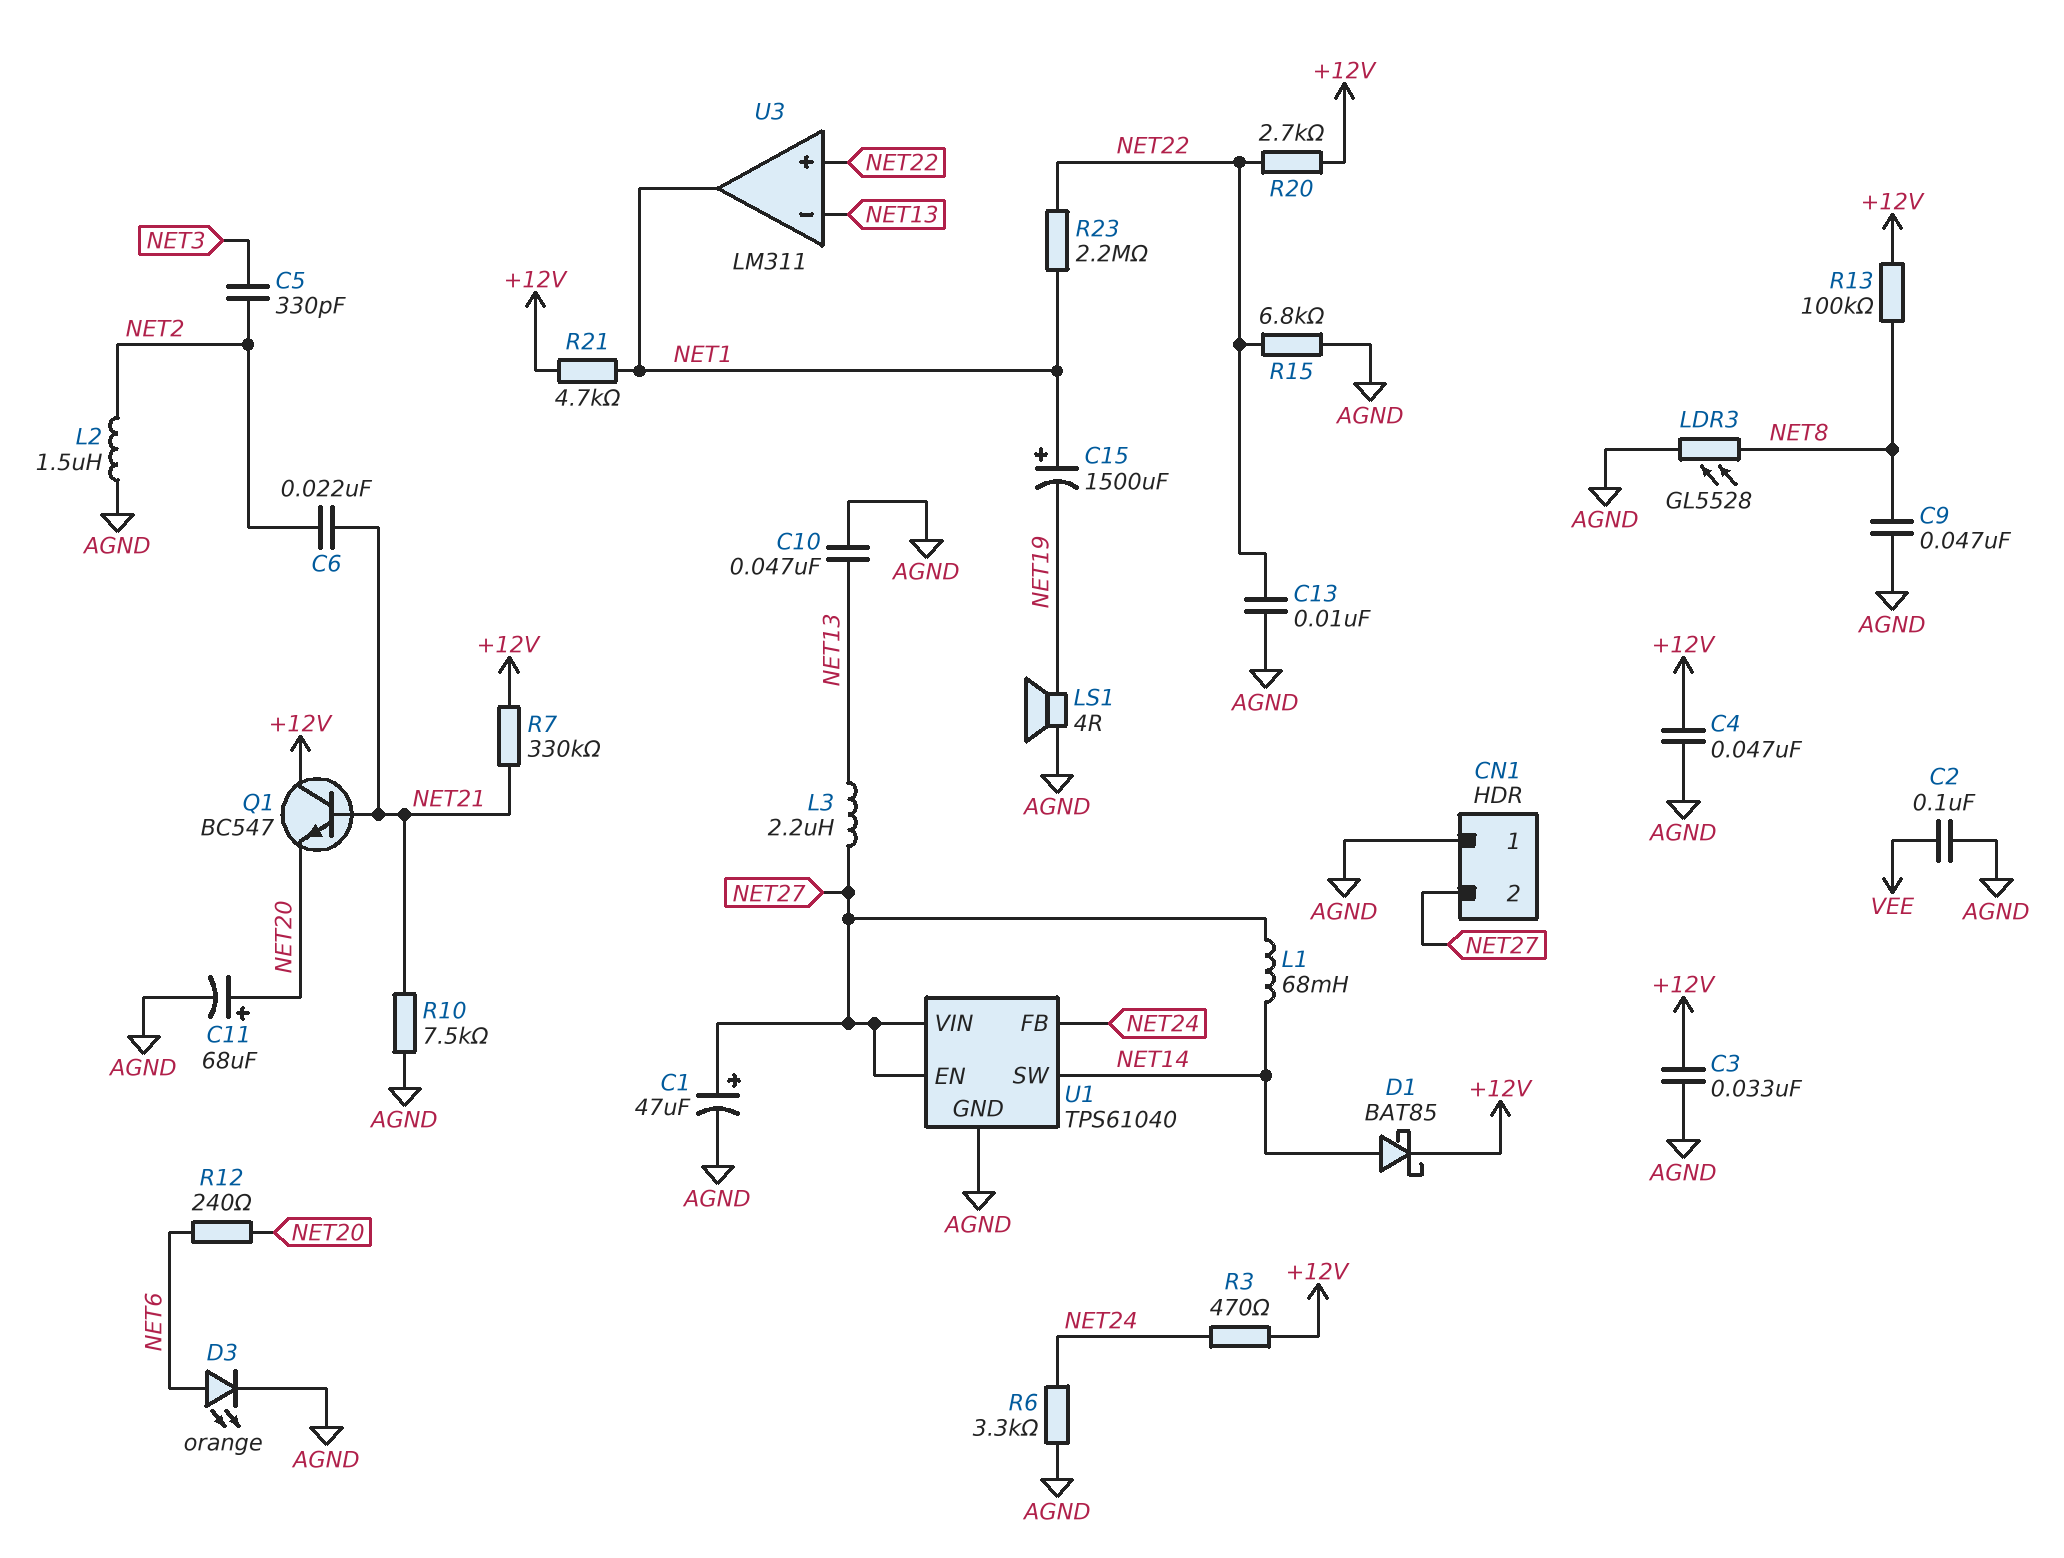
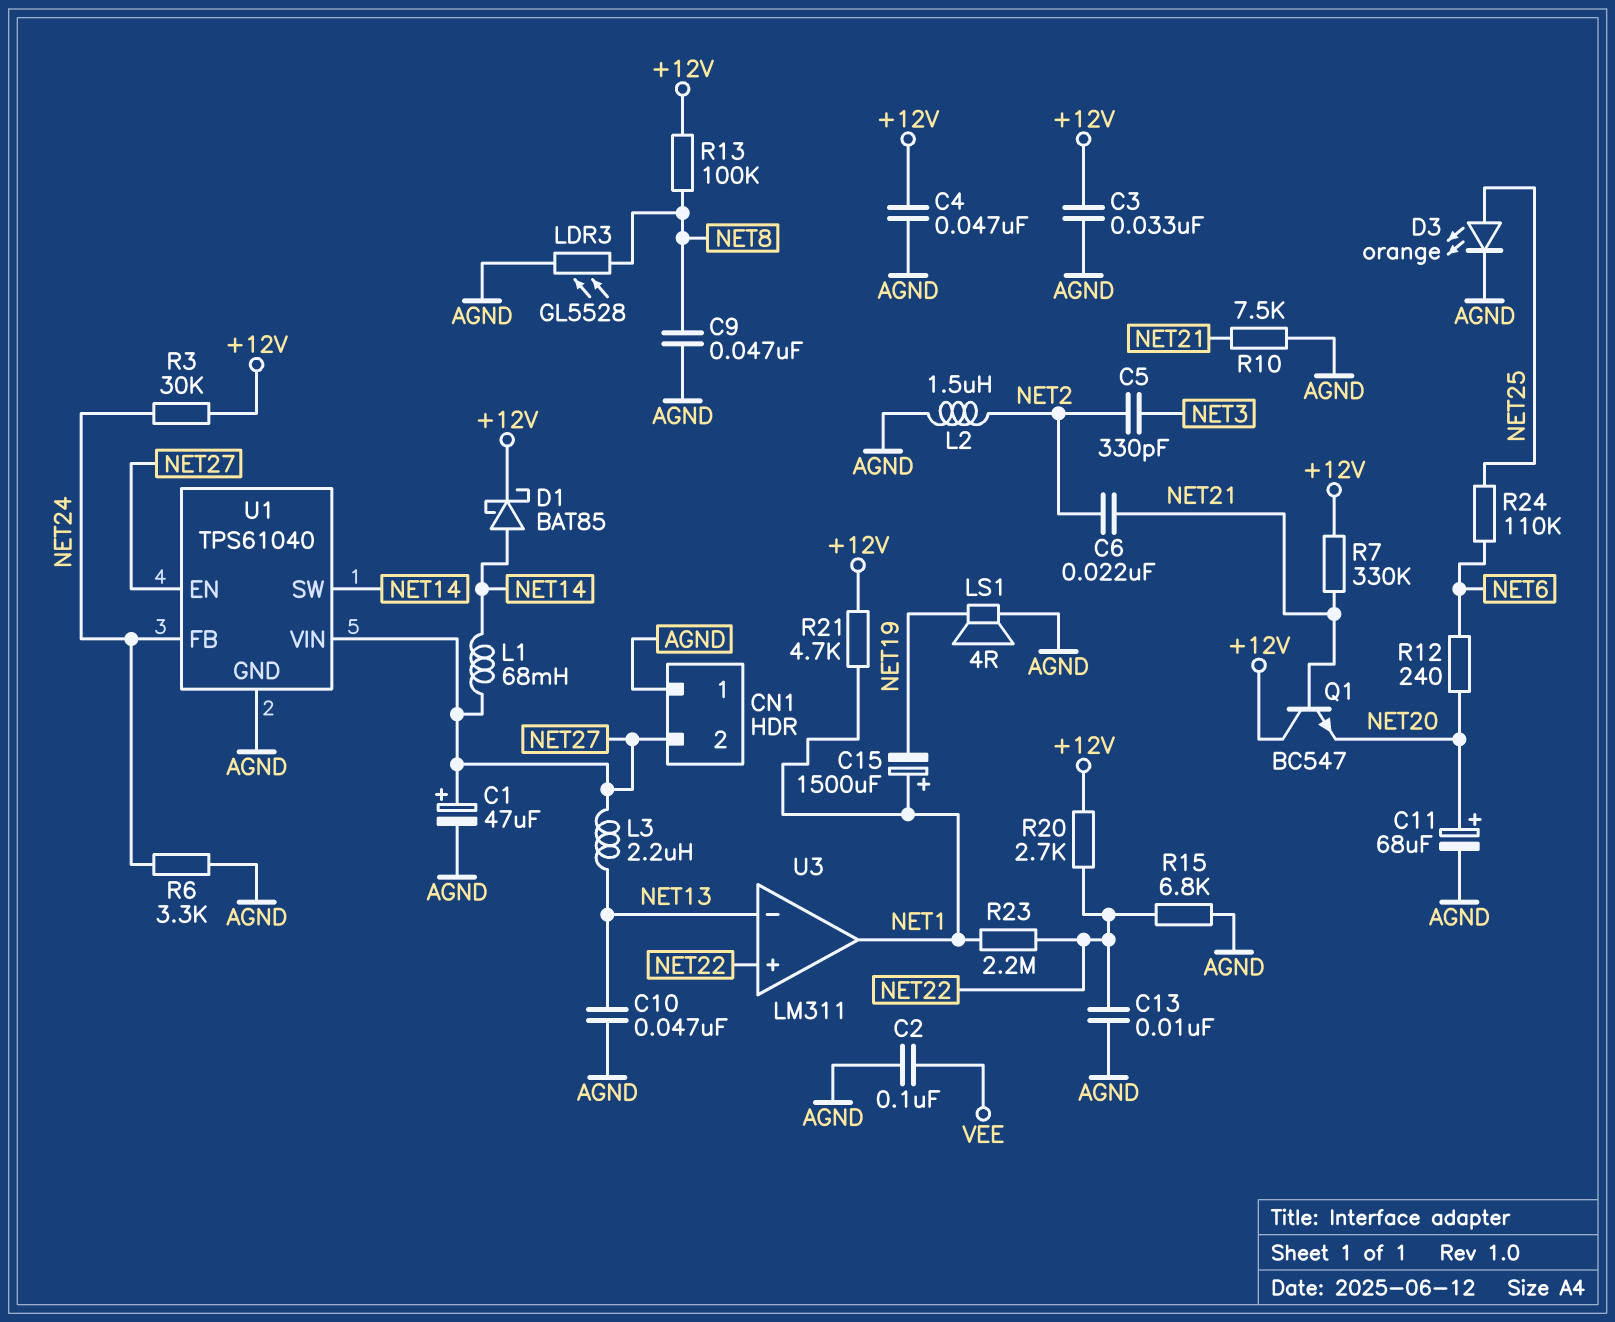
D3: LED orange (A NET6, K AGND) -> LED orange (A NET25, K AGND)
R3: 470 (+12V, NET24) -> 30k (+12V, NET24)
R24: none -> 110k (NET6, NET25)

